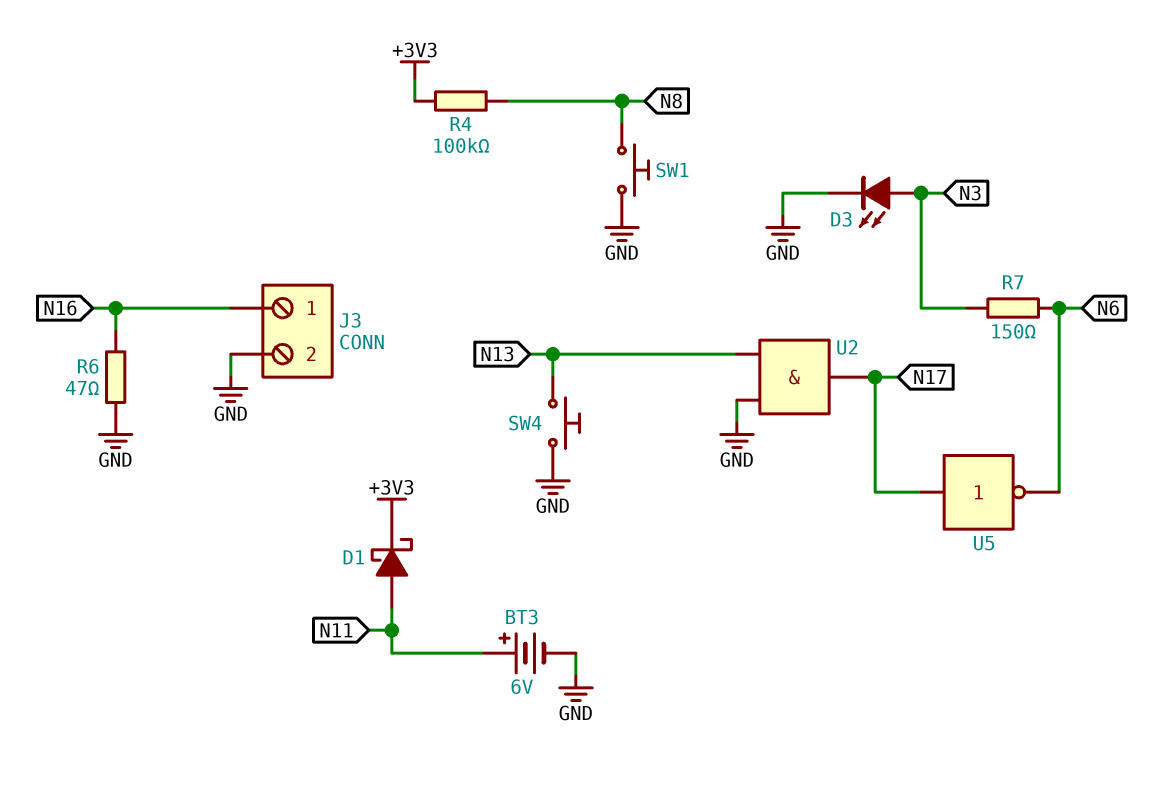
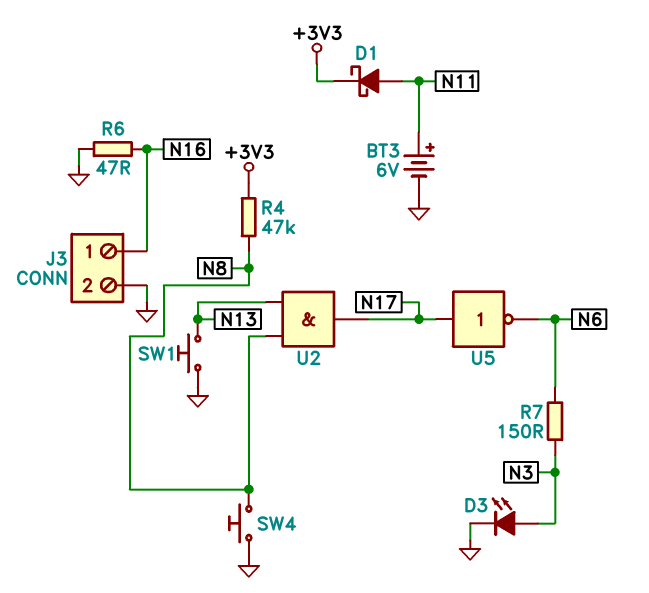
R4: 100k (+3V3, N8) -> 47k (+3V3, N8)
SW1: button (GND, N8) -> button (GND, N13)
SW4: button (GND, N13) -> button (GND, N8)
U2: AND (in GND, in N13, out N17) -> AND (in N8, in N13, out N17)

